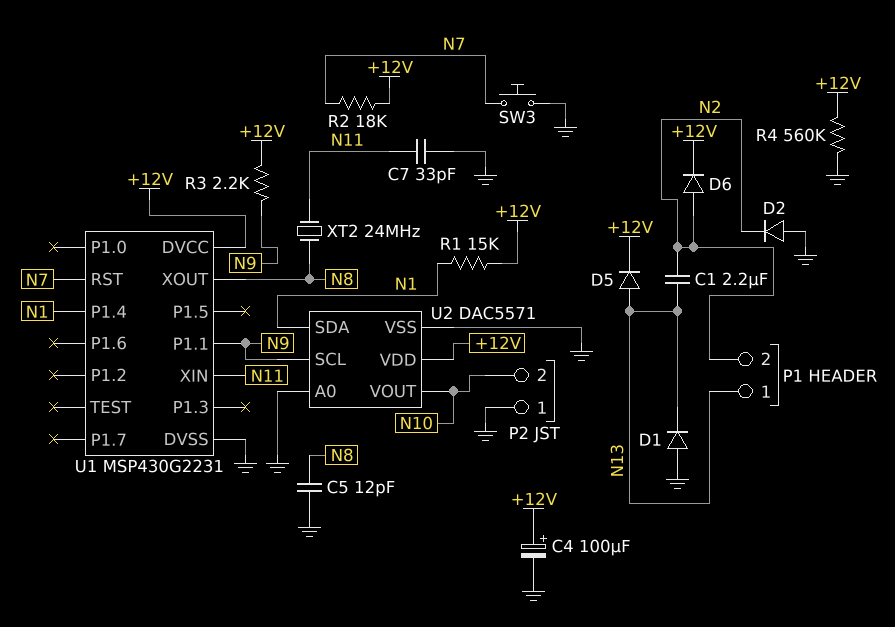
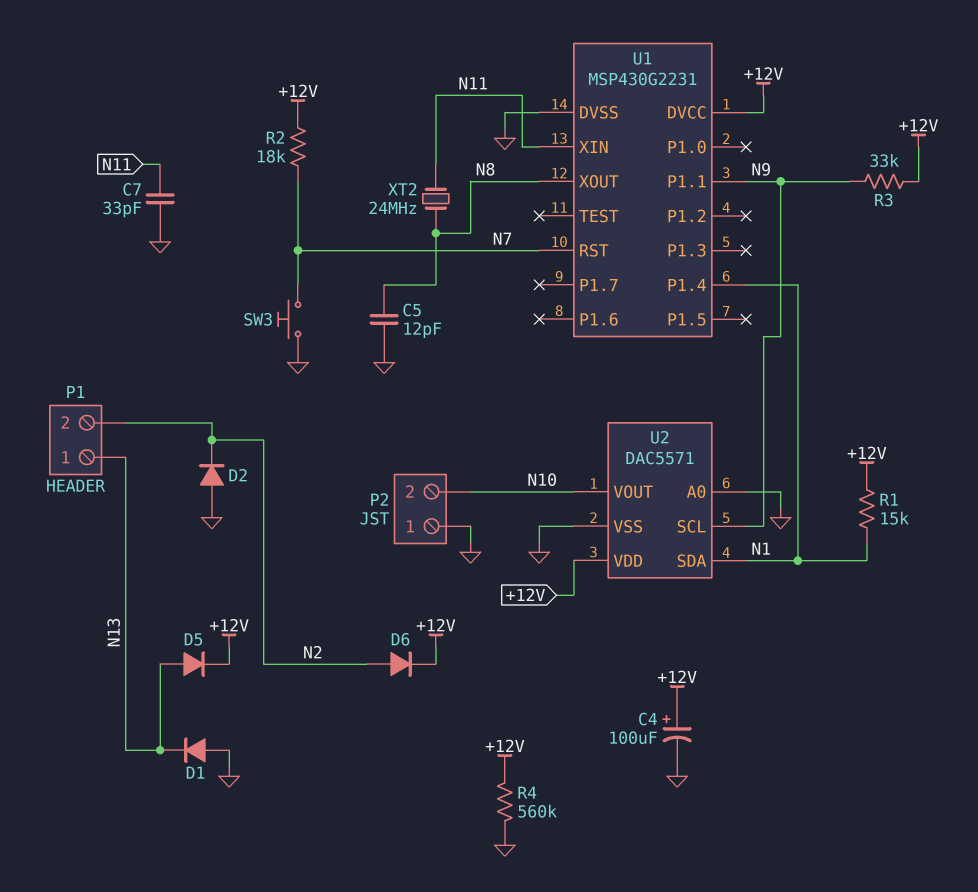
C1: 2.2uF (N2, N13) -> none
R3: 2.2k (+12V, N9) -> 33k (+12V, N9)

